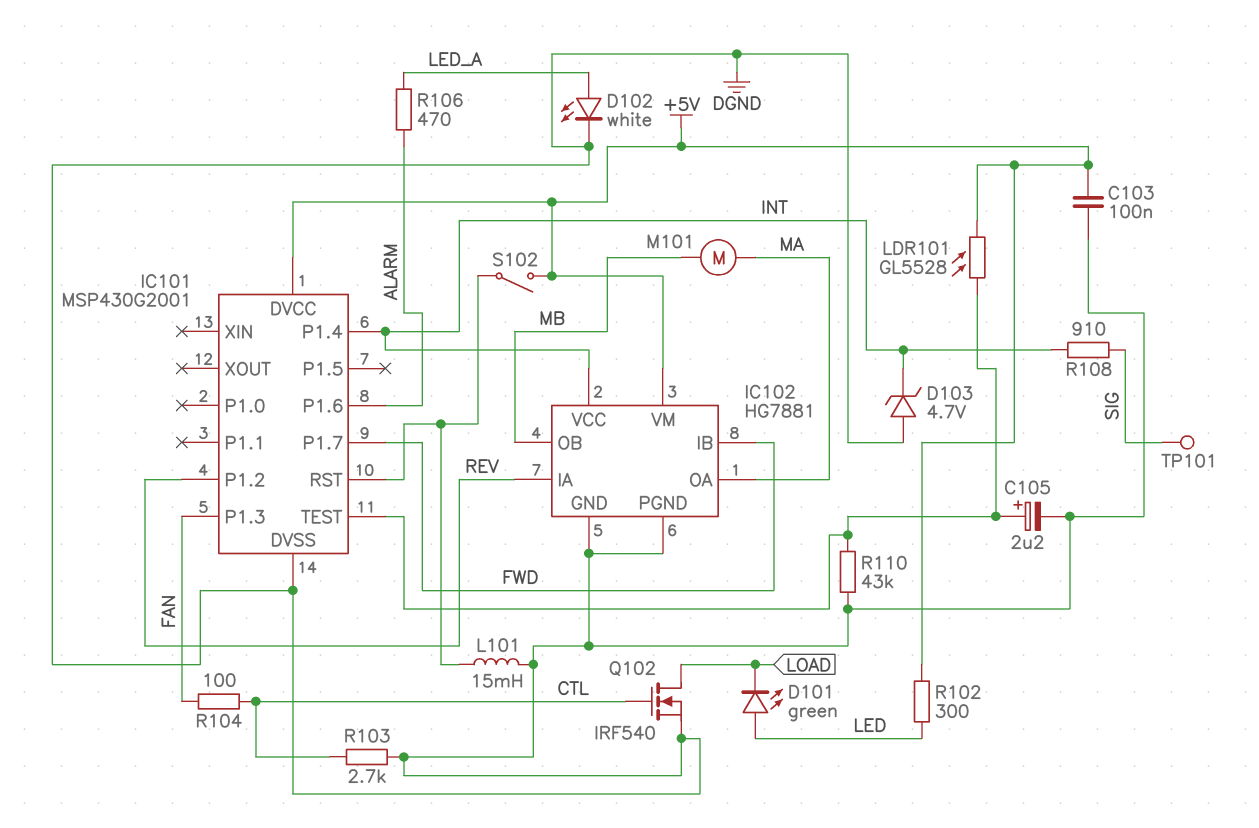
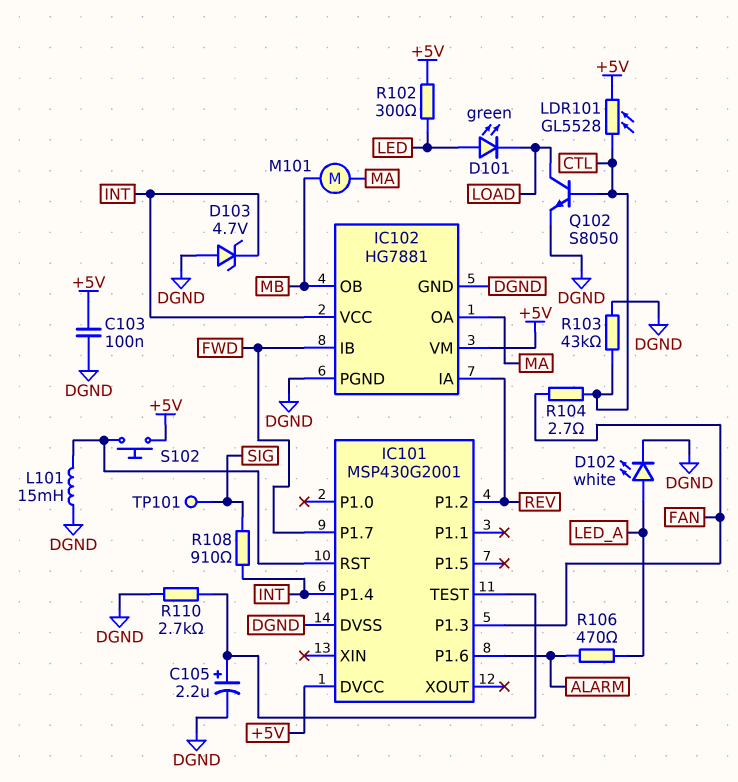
LDR101: GL5528 (+5V, IC101/TEST) -> GL5528 (+5V, CTL)
Q102: NMOS IRF540 (G CTL, D LOAD, S DGND) -> NPN S8050 (B CTL, C LOAD, E DGND)
R103: 2.7k (CTL, DGND) -> 43k (CTL, DGND)
R104: 100 (CTL, FAN) -> 2.7 (CTL, FAN)
R110: 43k (DGND, IC101/TEST) -> 2.7k (DGND, IC101/TEST)
S102: switch (+5V, IC101/RST) -> button (+5V, IC101/RST)

